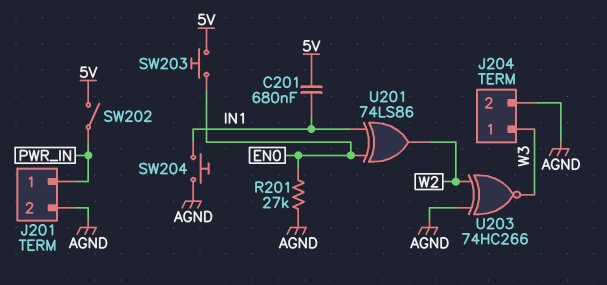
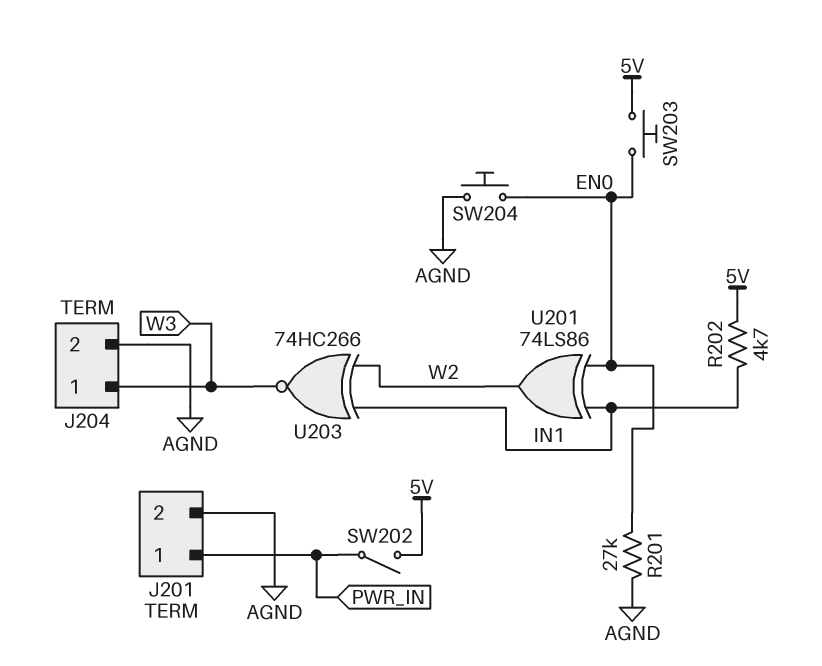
C201: 680nF (5V, IN1) -> none
R202: none -> 4.7k (5V, IN1)
SW204: button (AGND, IN1) -> button (AGND, EN0)
U203: XNOR 74HC266 (in AGND, in W2, out W3) -> XNOR 74HC266 (in IN1, in W2, out W3)

